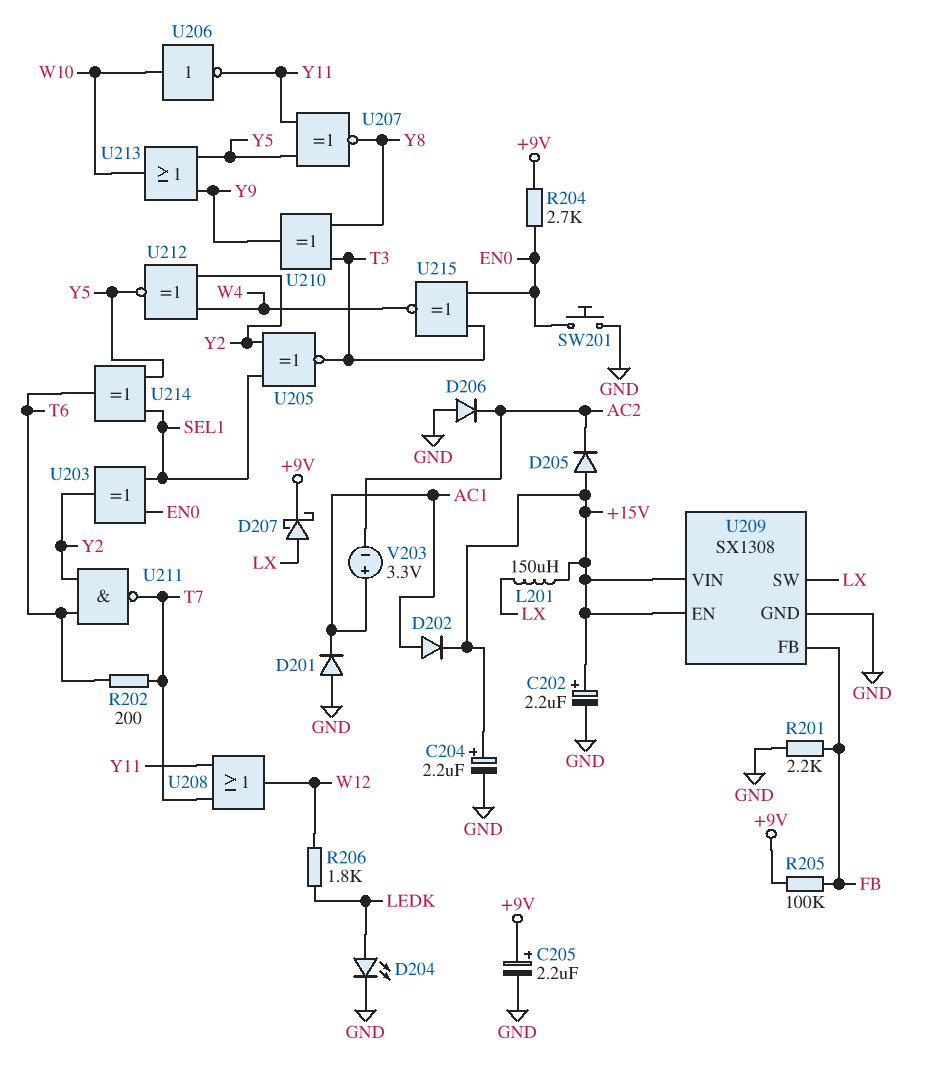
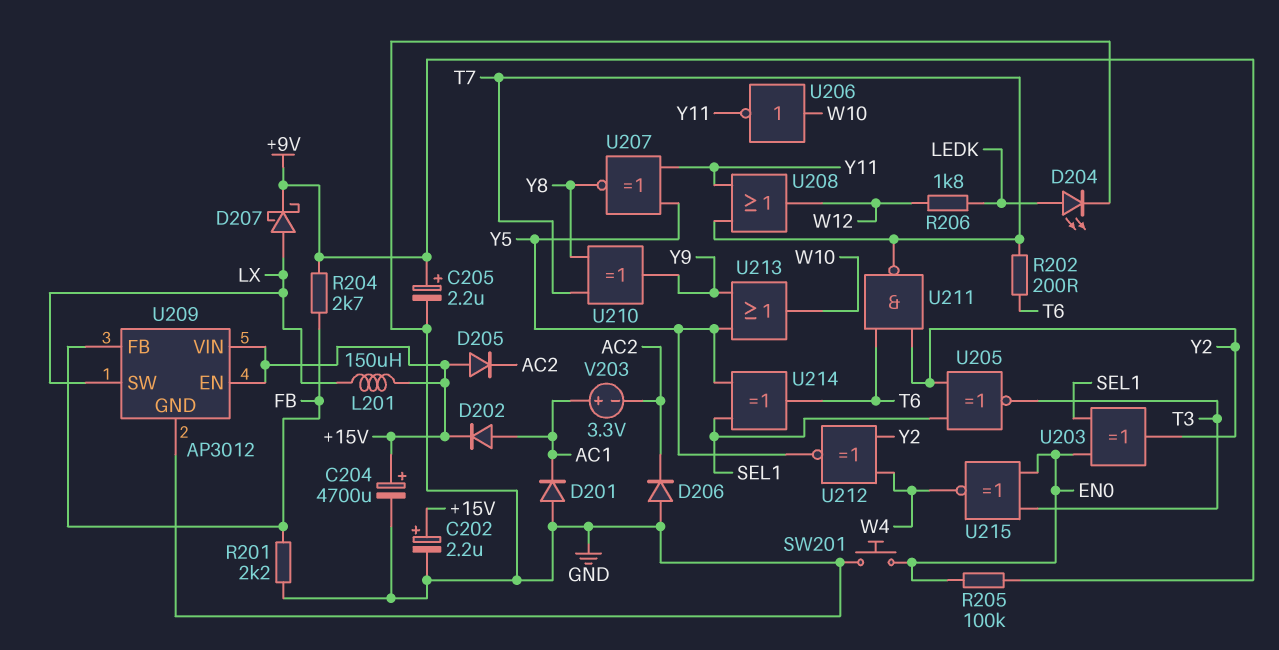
C204: 2.2uF (plus +15V, minus GND) -> 4700uF (plus +15V, minus GND)
R204: 2.7k (+9V, EN0) -> 2.7k (+9V, FB)
R205: 100k (+9V, FB) -> 100k (+9V, EN0)
U209: SX1308 -> AP3012
U210: XOR (in T3, in Y8, out Y9) -> XOR (in T7, in Y8, out Y9)

